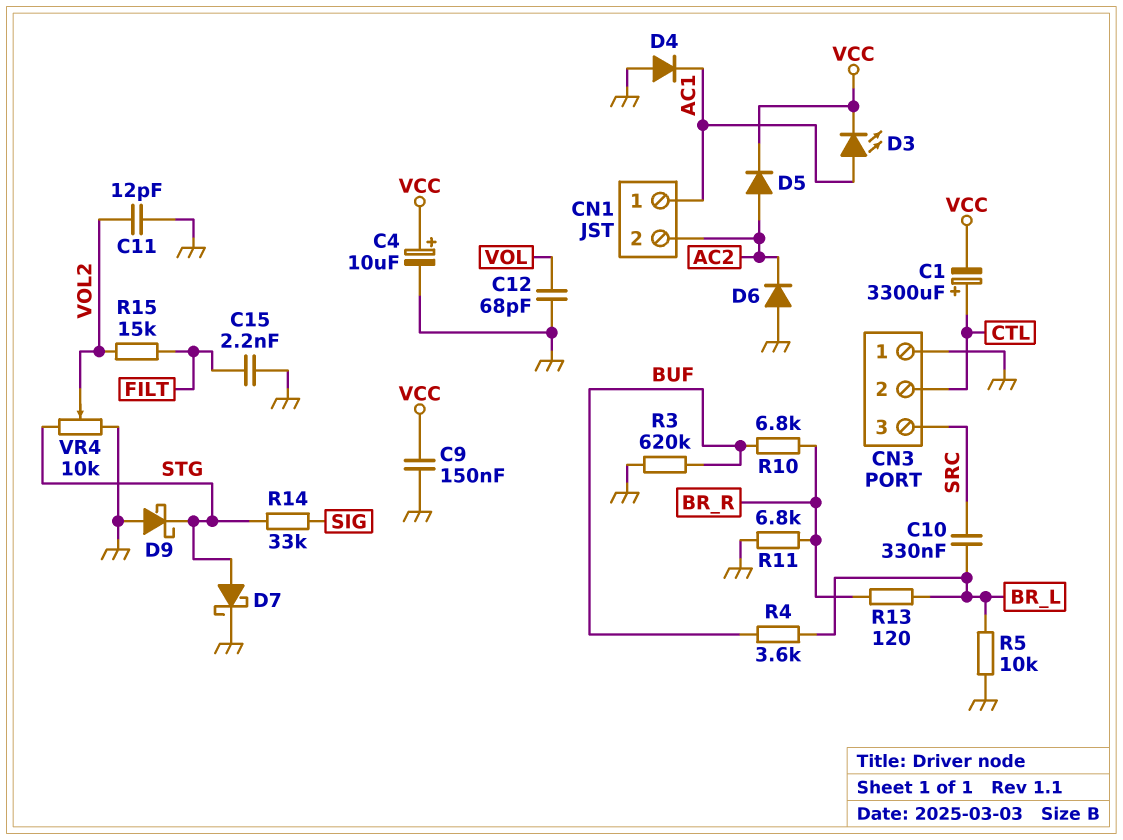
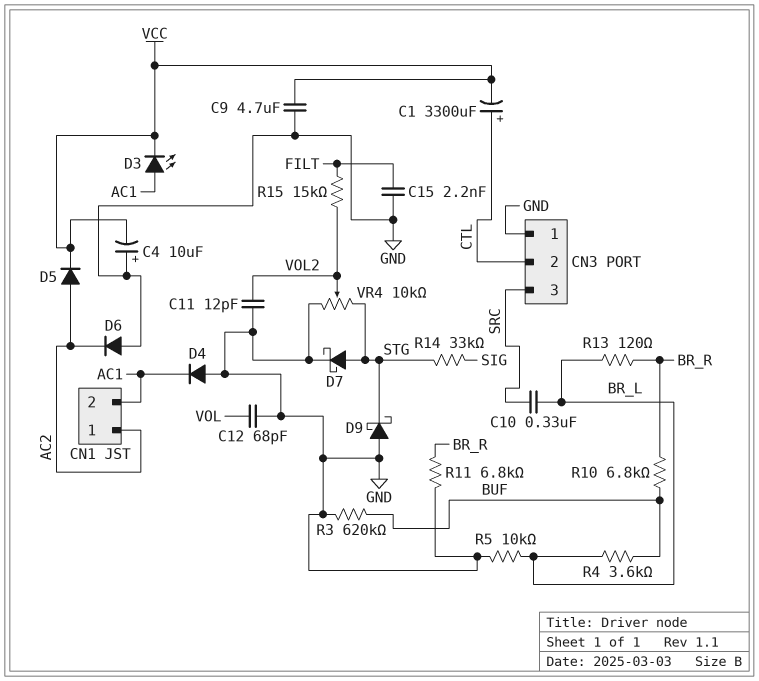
C4: 10uF (plus VCC, minus GND) -> 10uF (plus GND, minus VCC)
C9: 150nF (GND, VCC) -> 4.7uF (GND, VCC)
CN1 pin 1: AC1 -> AC2
CN1 pin 2: AC2 -> AC1

